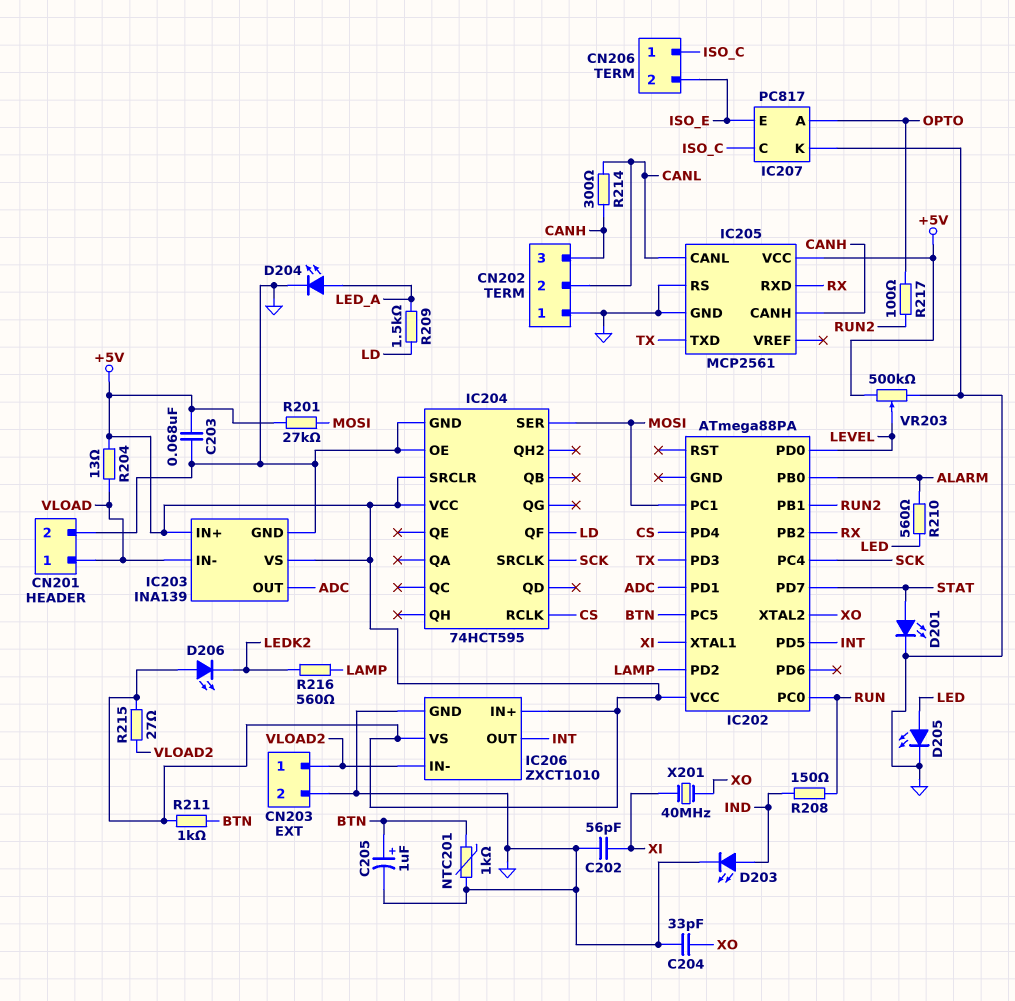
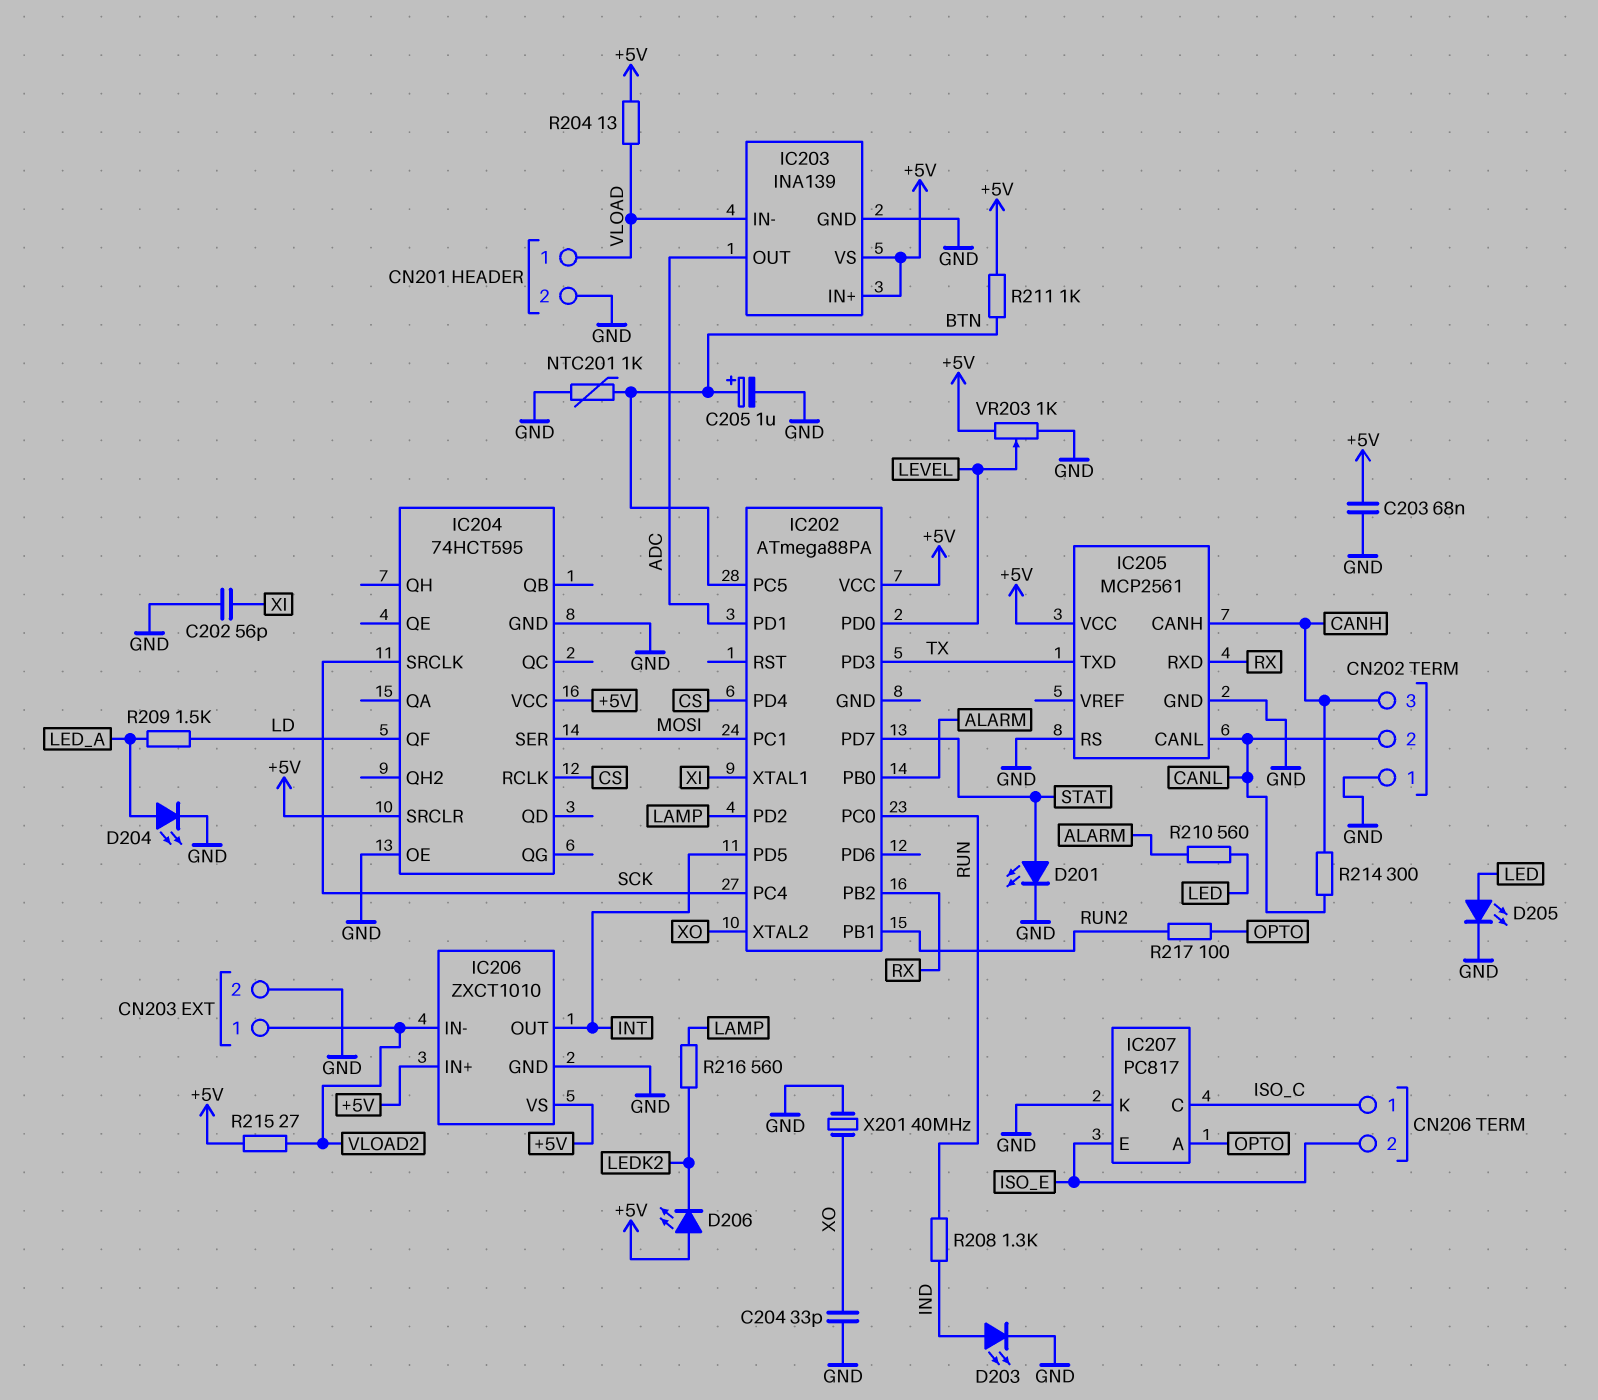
R201: 27k (+5V, MOSI) -> none
R208: 150 (IND, RUN) -> 1.3k (IND, RUN)
VR203: 500k (+5V, GND, wiper LEVEL) -> 1k (+5V, GND, wiper LEVEL)
X201: 40MHz (XI, XO) -> 40MHz (GND, XO)

